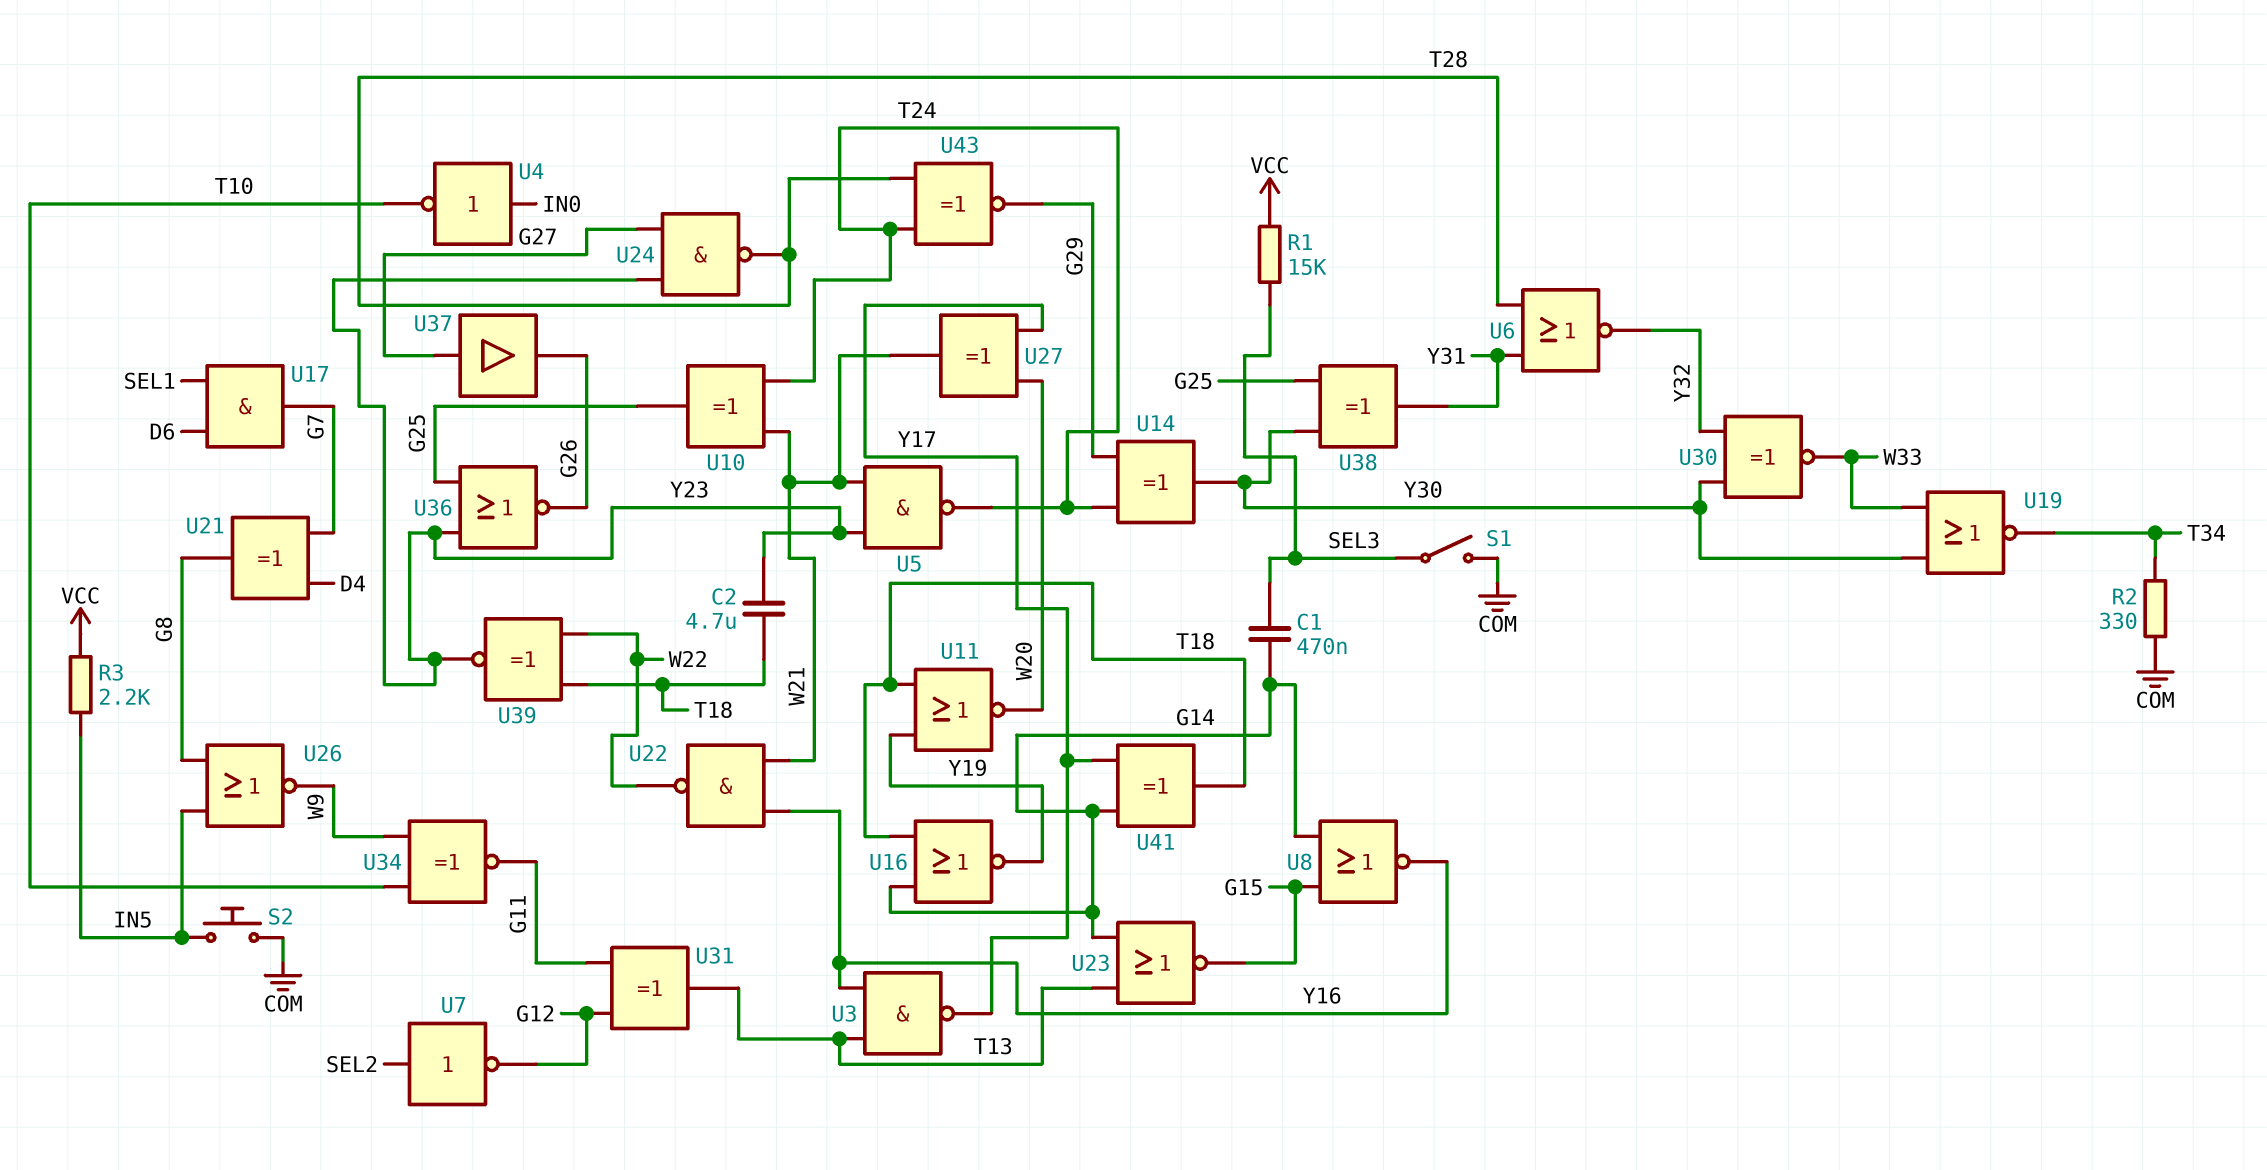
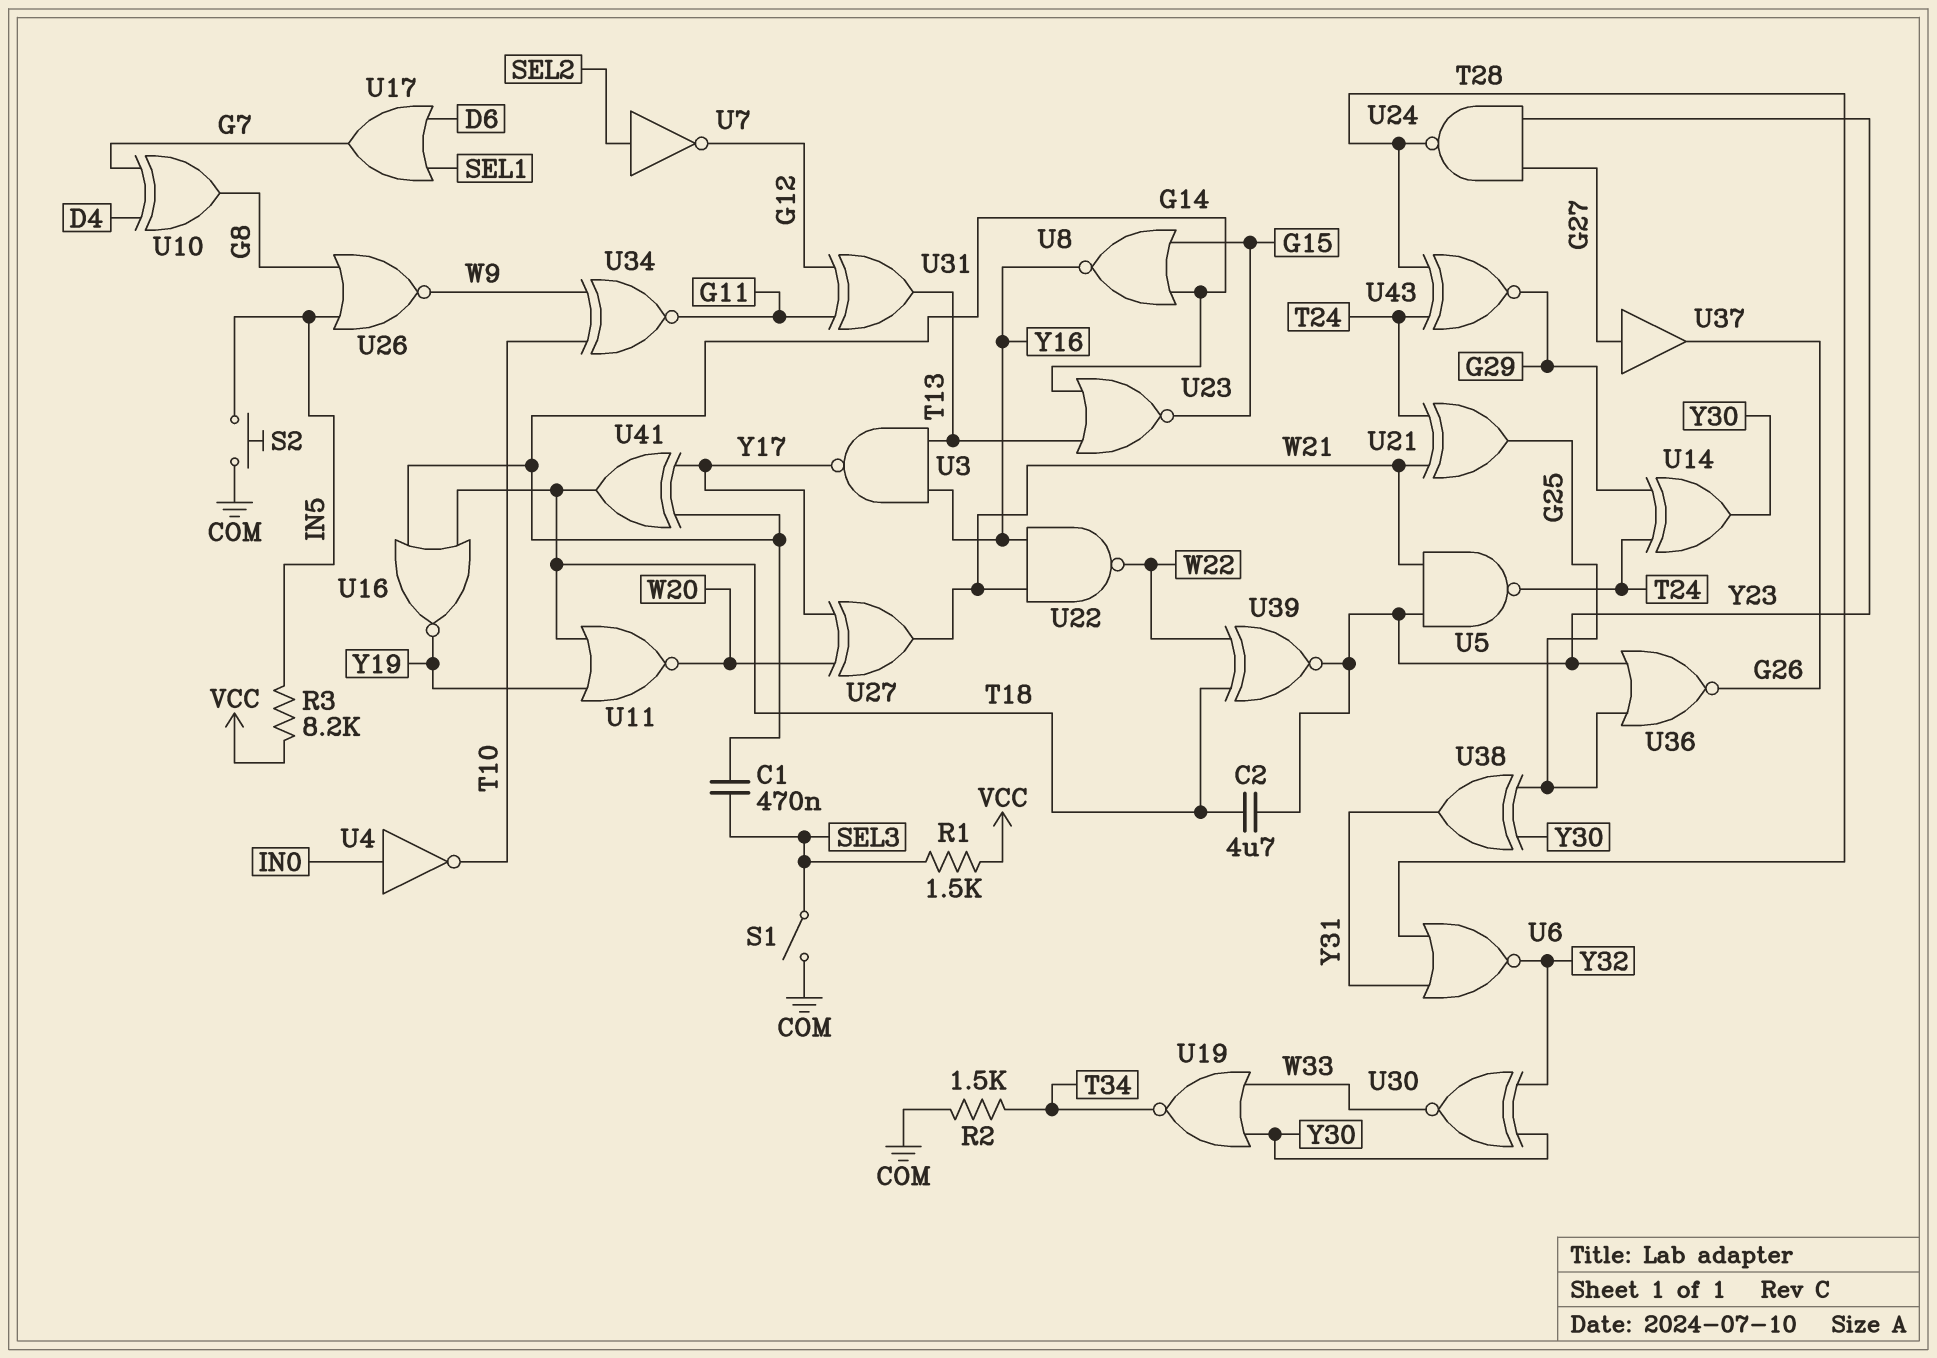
R1: 15k (SEL3, VCC) -> 1.5k (SEL3, VCC)
R2: 330 (COM, T34) -> 1.5k (COM, T34)
R3: 2.2k (IN5, VCC) -> 8.2k (IN5, VCC)
U10: XOR (in T24, in W21, out G25) -> XOR (in D4, in G7, out G8)
U17: AND (in D6, in SEL1, out G7) -> OR (in D6, in SEL1, out G7)
U21: XOR (in D4, in G7, out G8) -> XOR (in T24, in W21, out G25)

